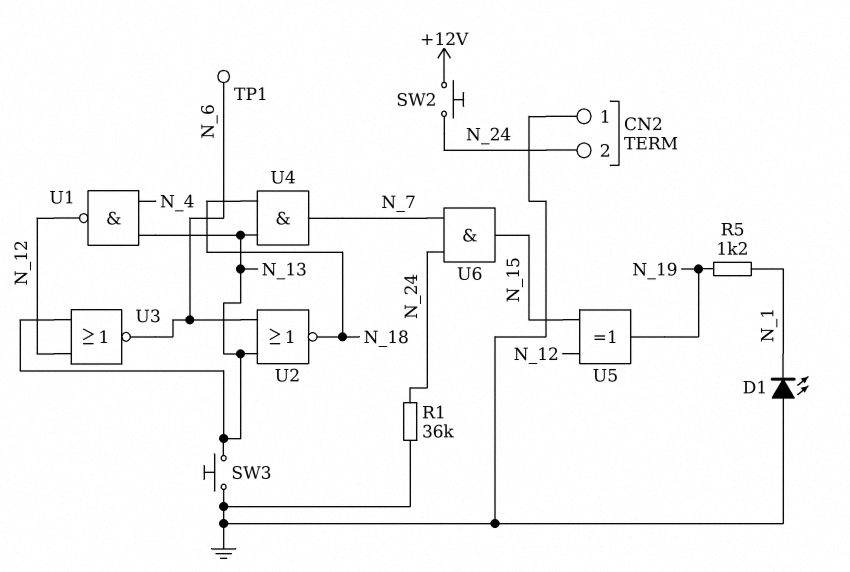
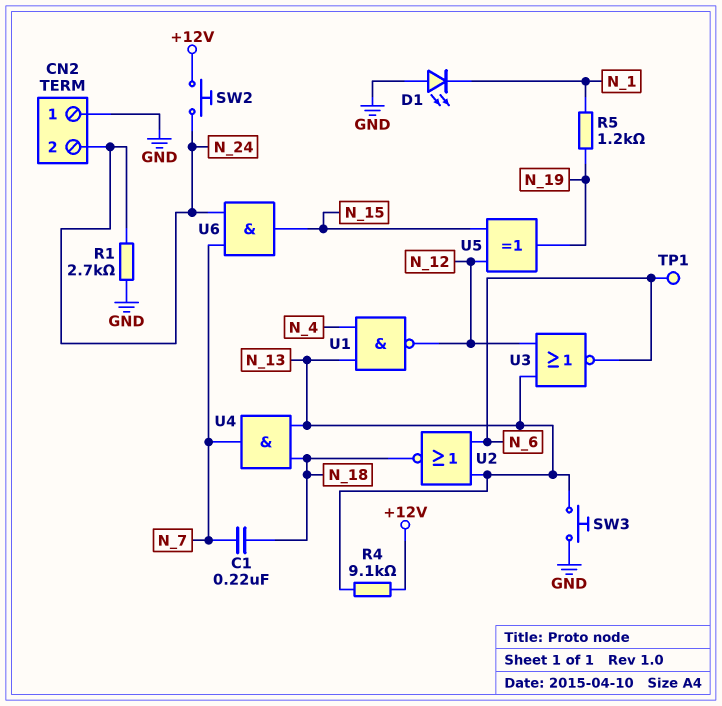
C1: none -> 220nF (N_7, N_18)
R1: 36k (GND, N_24) -> 2.7k (GND, N_24)
R4: none -> 9.1k (+12V, N_13)

